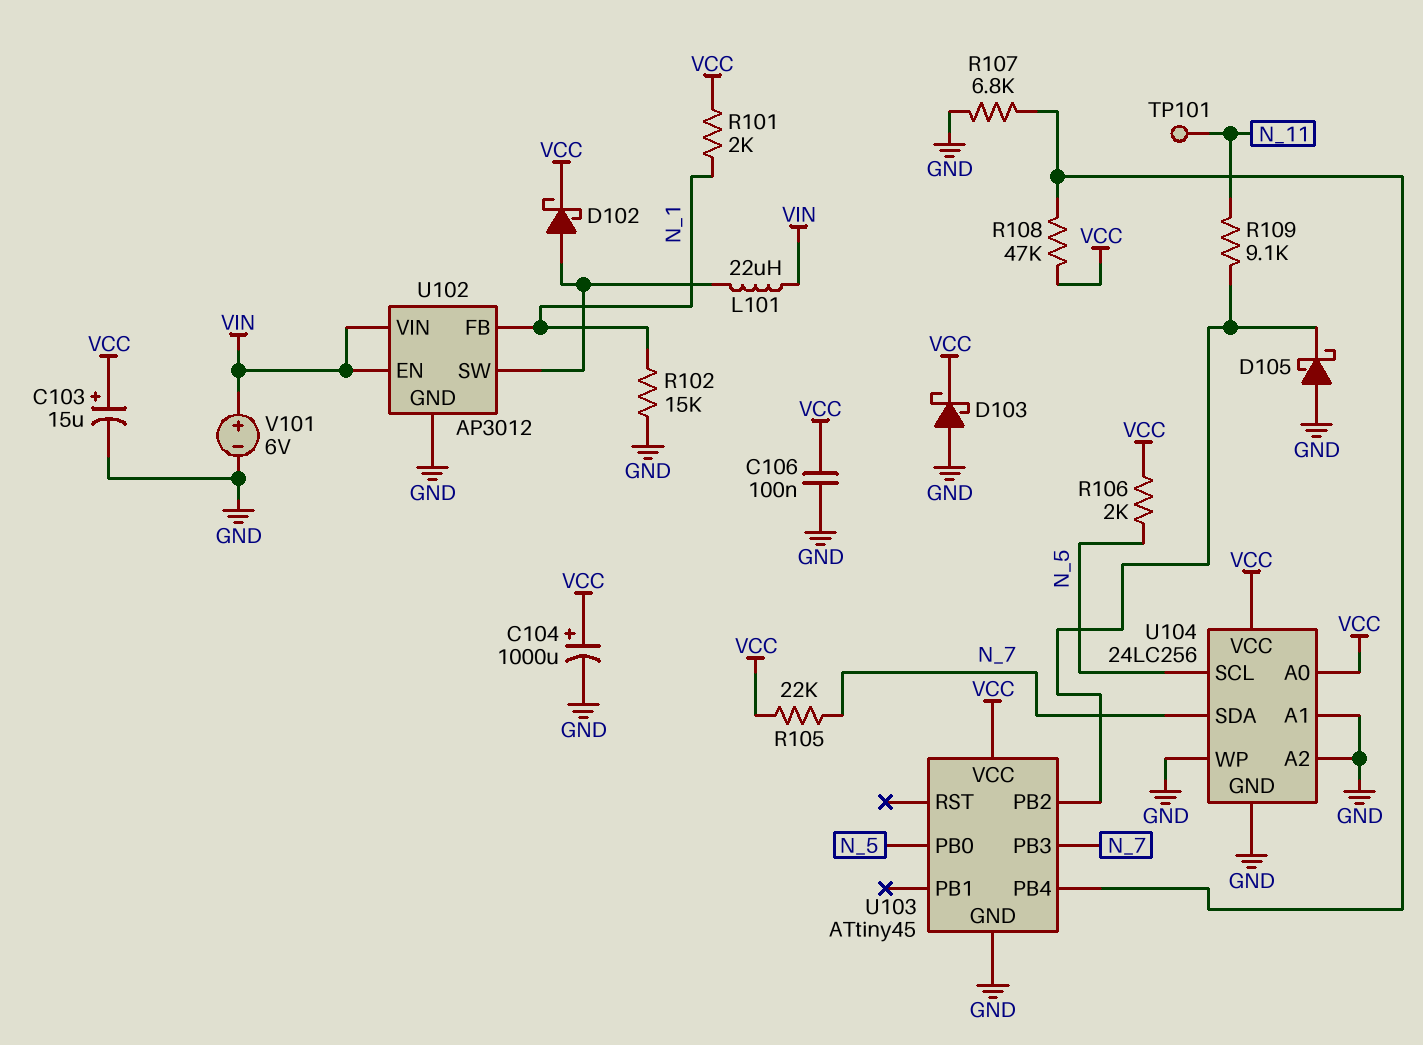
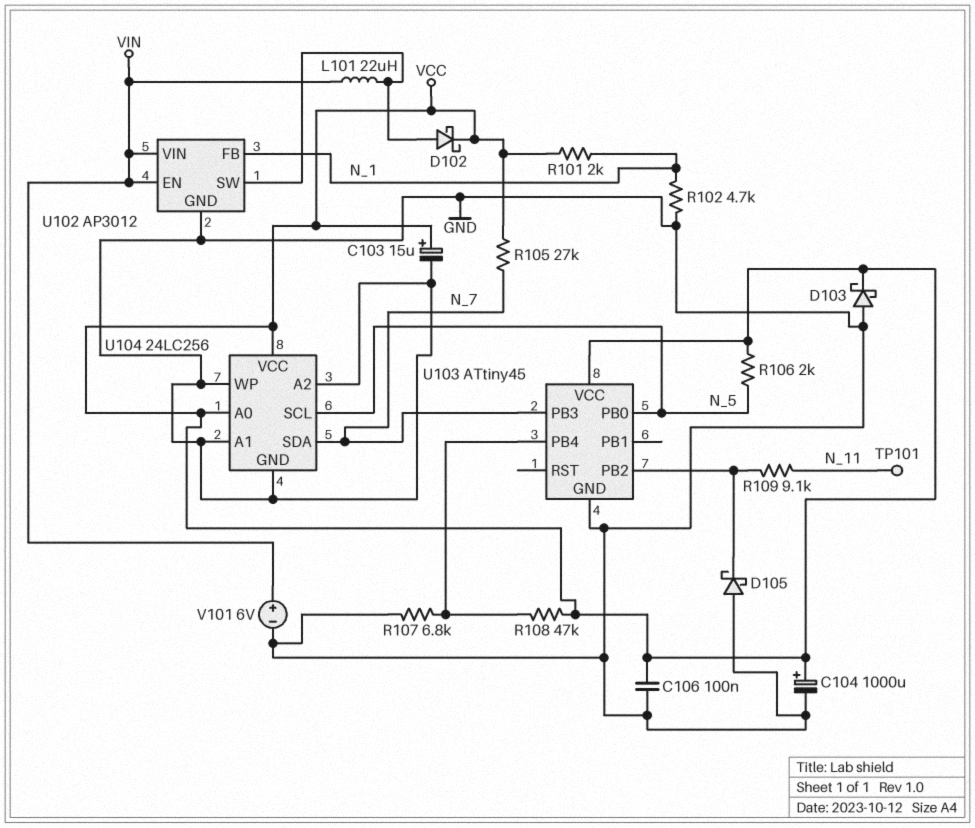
R102: 15k (GND, N_1) -> 4.7k (GND, N_1)
R105: 22k (N_7, VCC) -> 27k (N_7, VCC)

